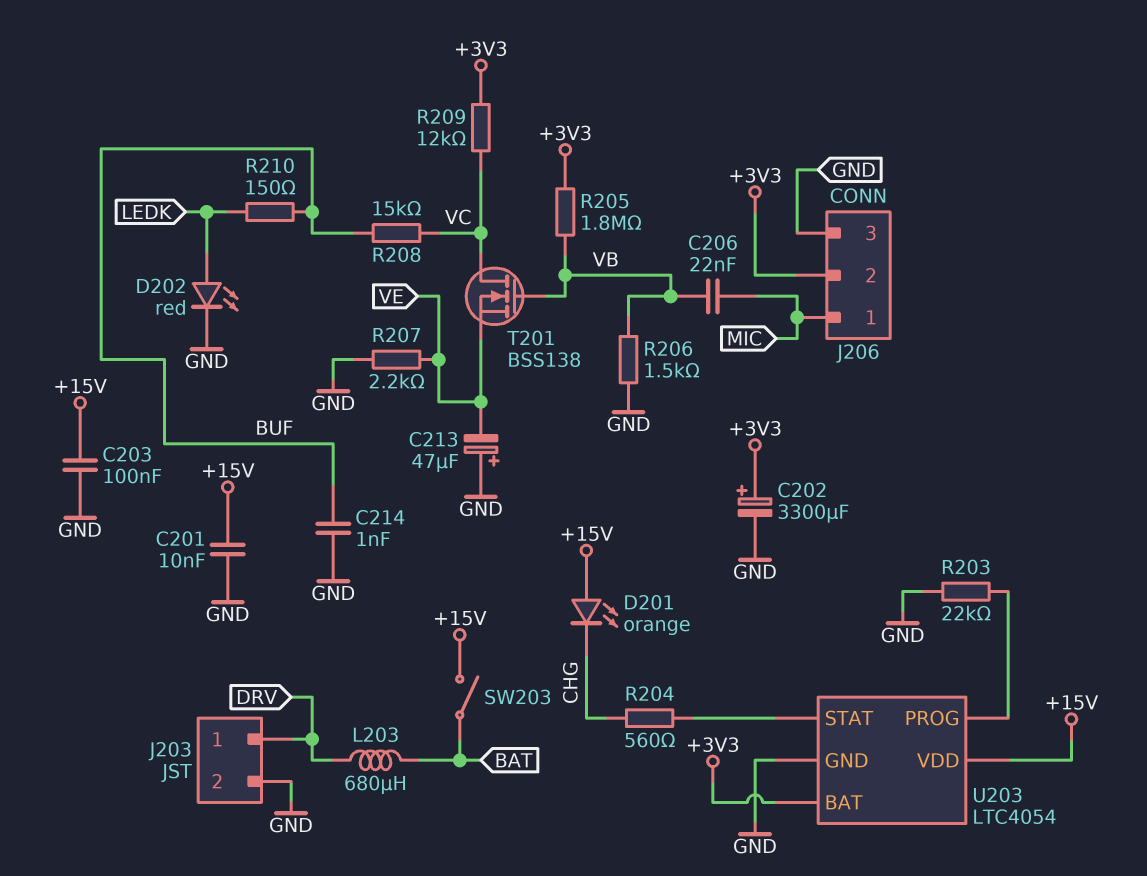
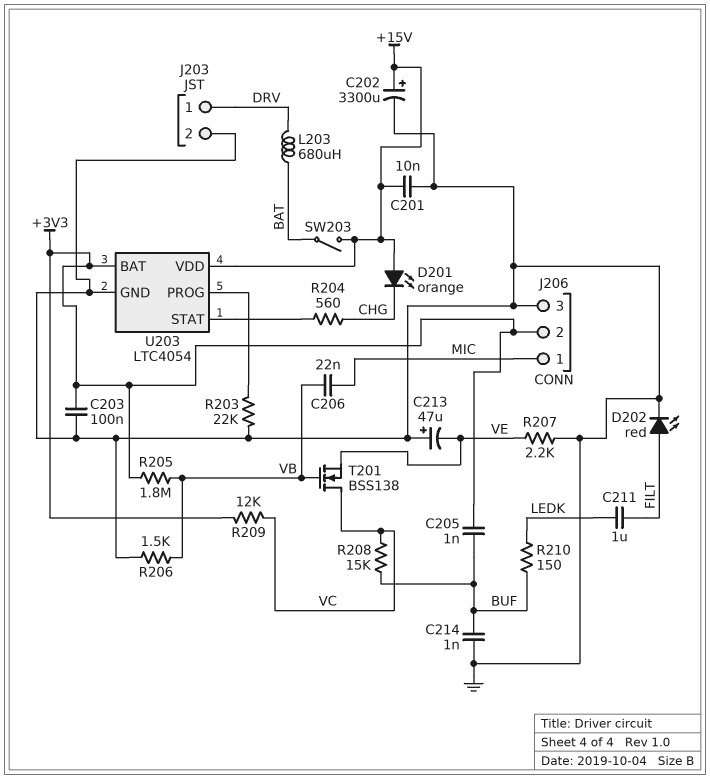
C202: 3300uF (plus +3V3, minus GND) -> 3300uF (plus +15V, minus GND)
C203: 100nF (+15V, GND) -> 100nF (+3V3, GND)
C205: none -> 1nF (+3V3, BUF)
C211: none -> 1uF (FILT, LEDK)
D202: LED red (A LEDK, K GND) -> LED red (A FILT, K GND)

